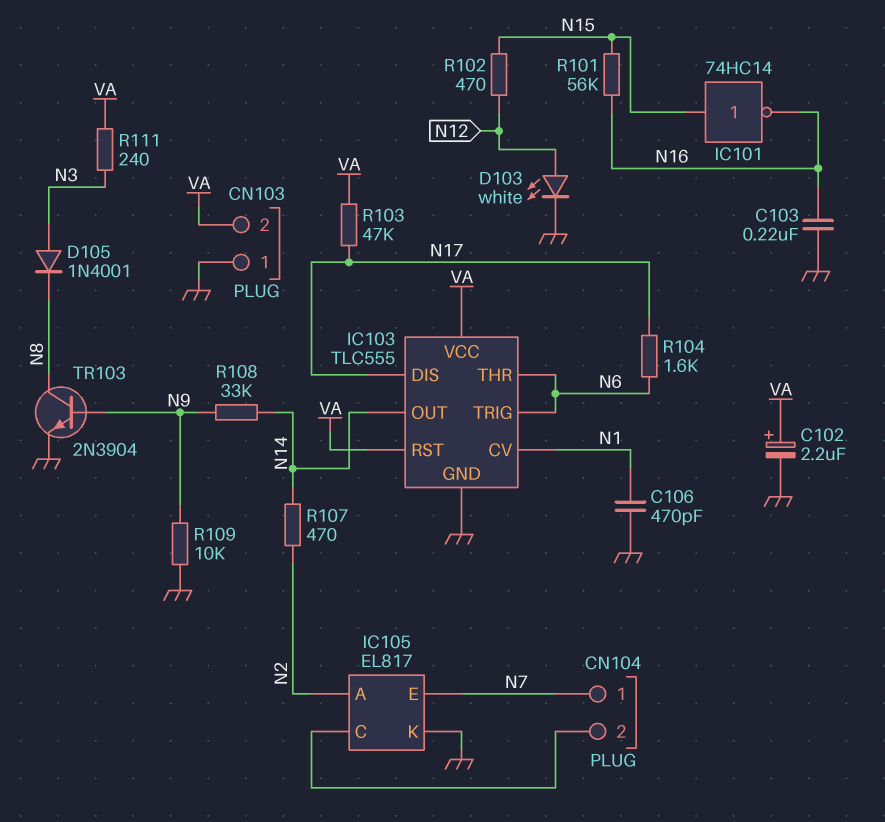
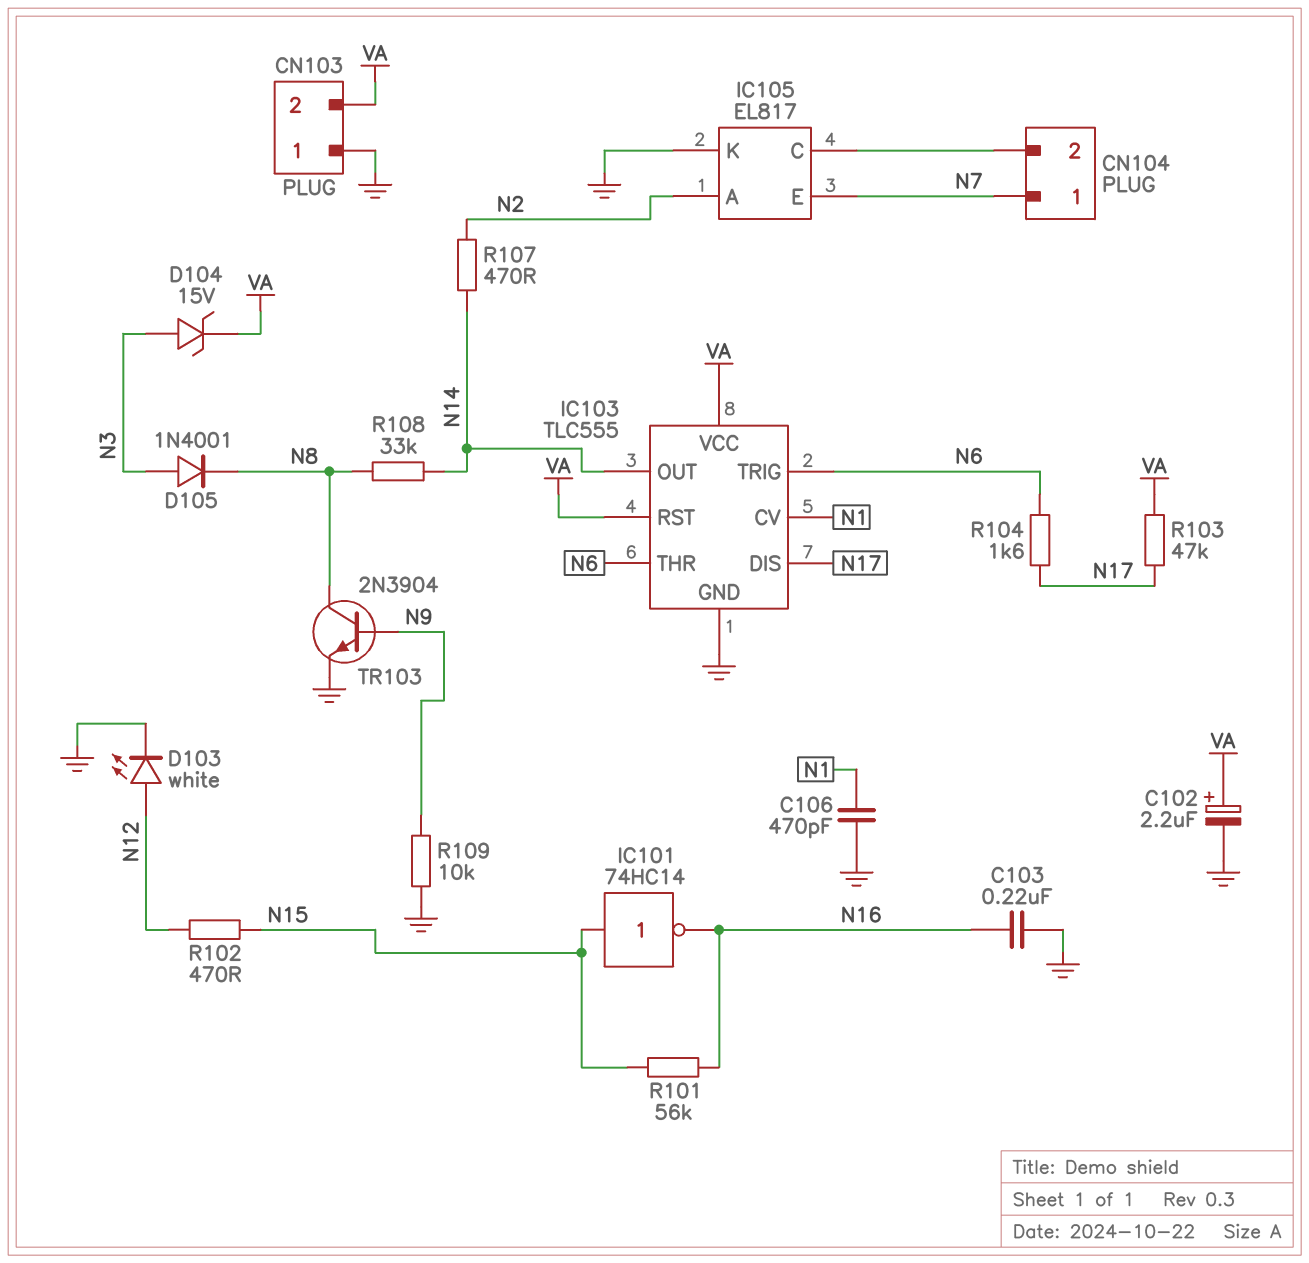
D104: none -> zener 15V (A N3, K VA)
R108: 33k (N9, N14) -> 33k (N8, N14)
R111: 240 (N3, VA) -> none

